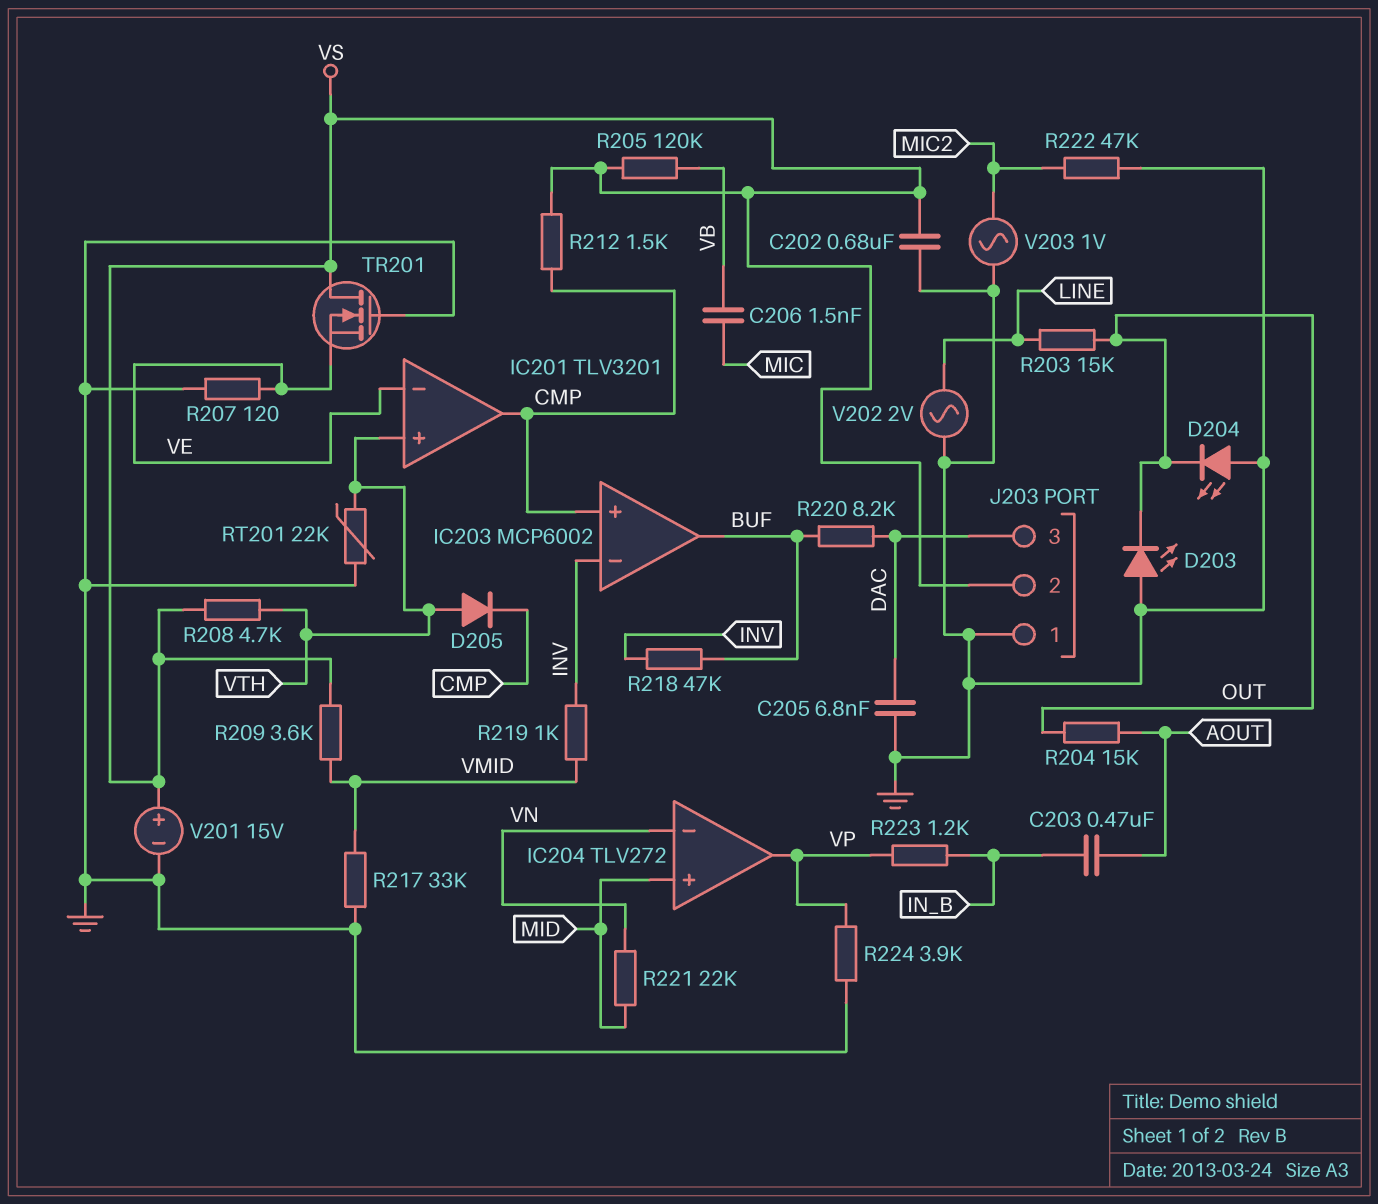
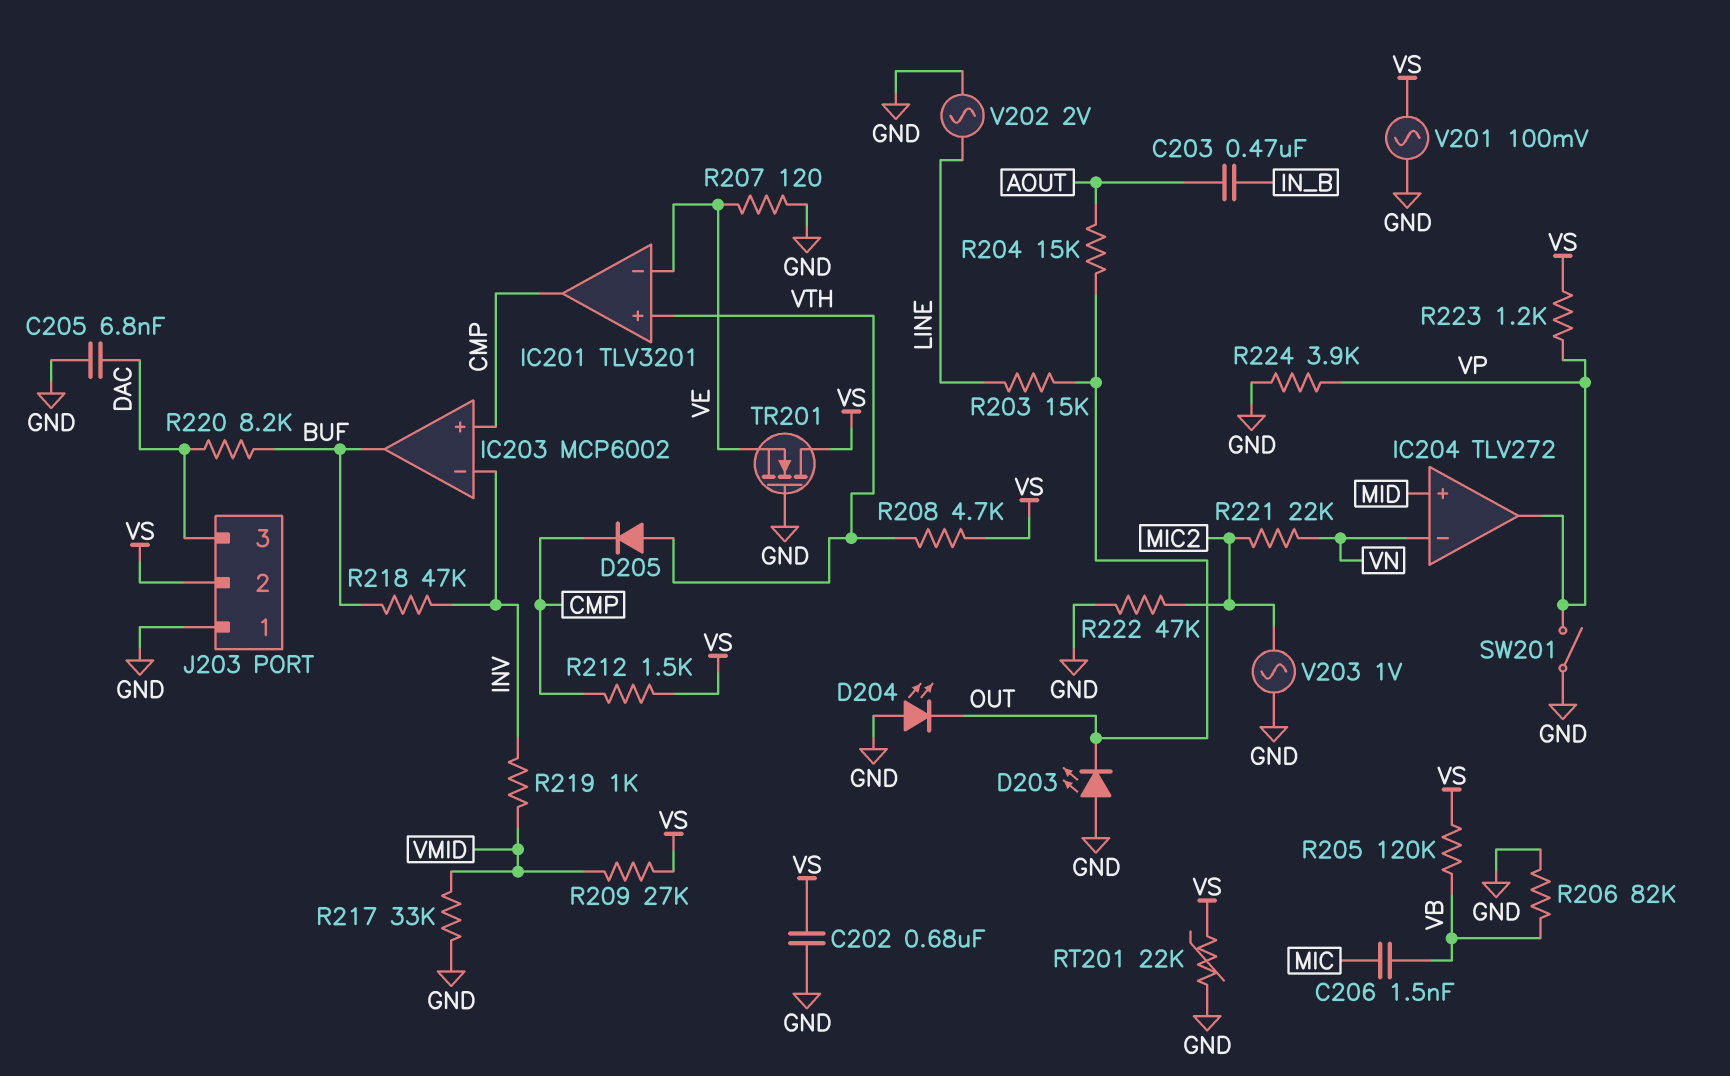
R206: none -> 82k (GND, VB)
R209: 3.6k (VMID, VS) -> 27k (VMID, VS)
R221: 22k (MID, VN) -> 22k (MIC2, VN)
R223: 1.2k (IN_B, VP) -> 1.2k (VP, VS)
RT201: 22k (GND, VTH) -> 22k (GND, VS)
SW201: none -> switch (GND, VP)
V201: 15V (plus VS, minus GND) -> AC 100mV (GND, VS)

